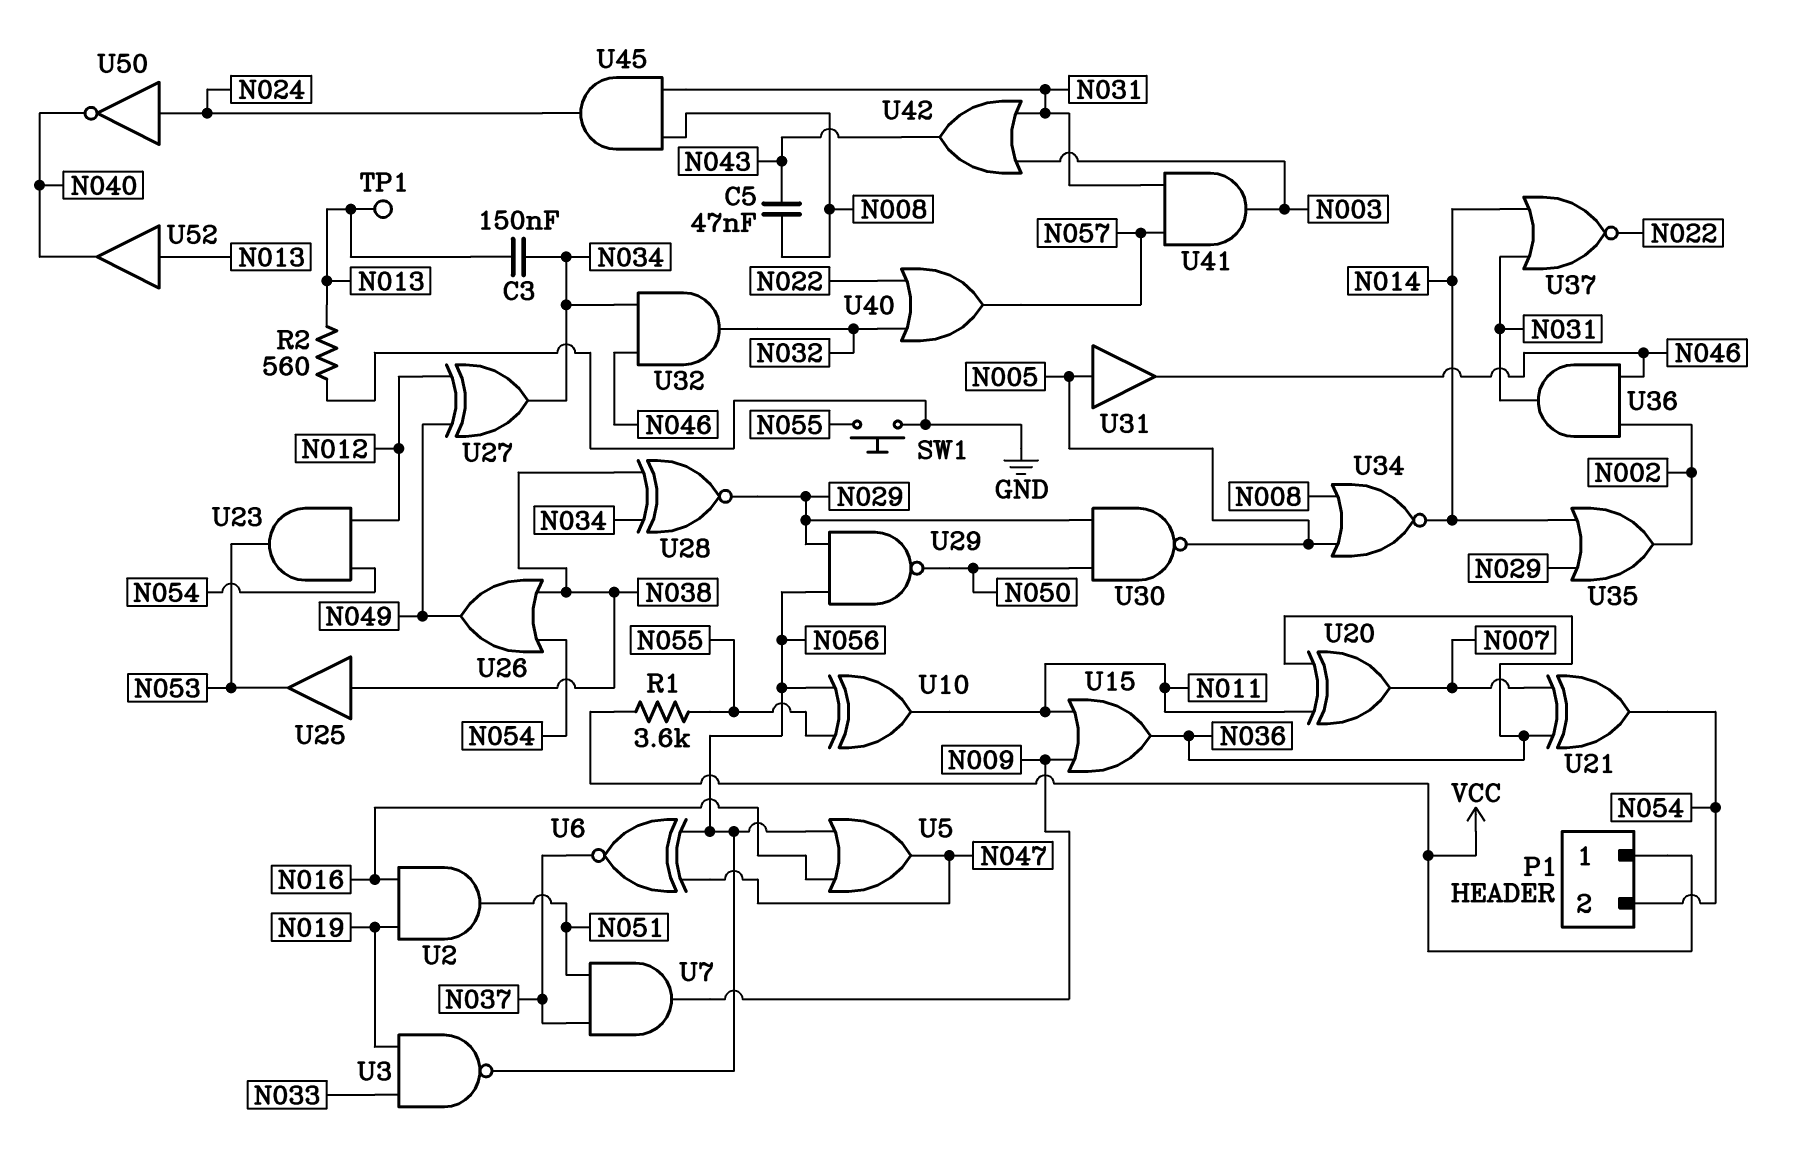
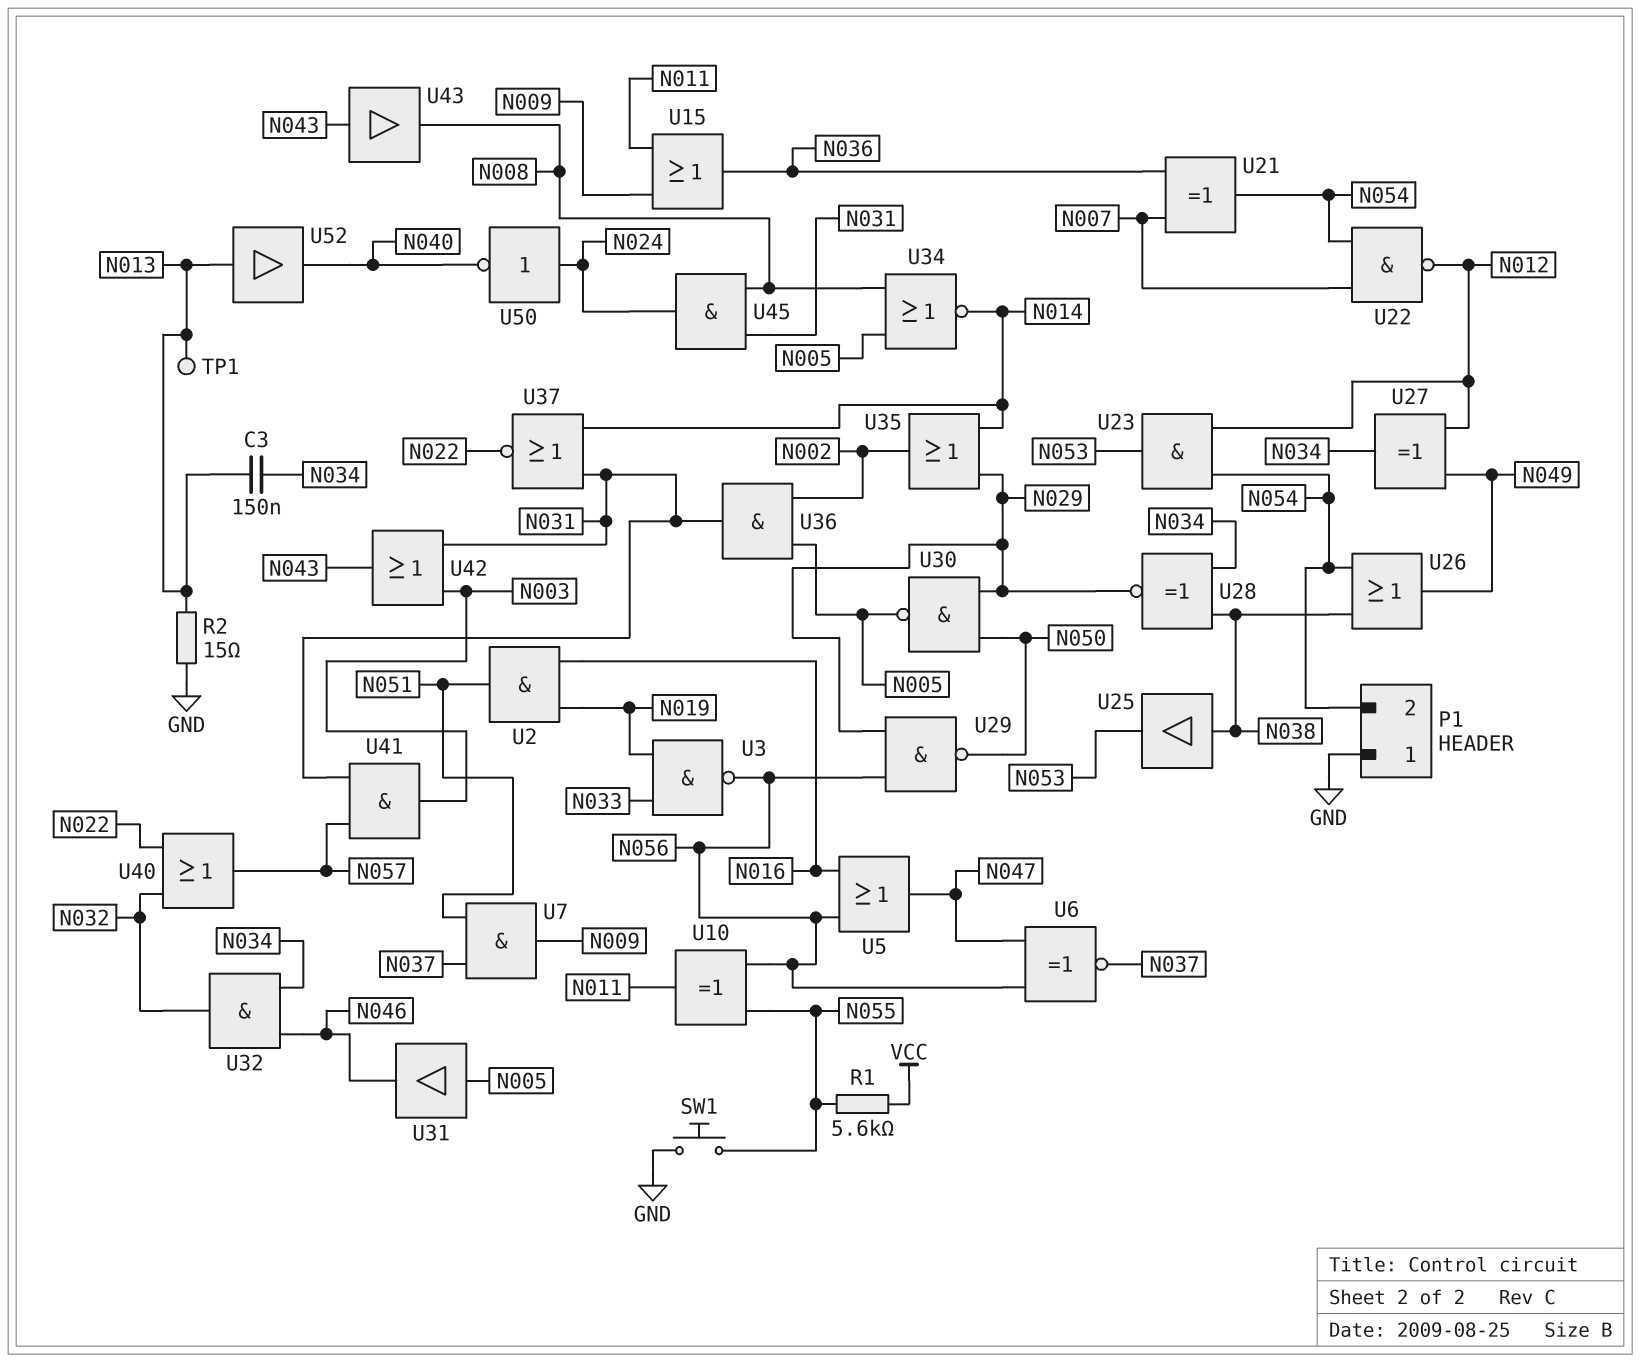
C5: 47nF (N008, N043) -> none
P1 pin 1: VCC -> GND
R1: 3.6k (N055, VCC) -> 5.6k (N055, VCC)
R2: 560 (GND, N013) -> 15 (GND, N013)
U20: XOR (in N011, in N036, out N007) -> none
U22: none -> NAND (in N007, in N054, out N012)
U36: AND (in N002, in N046, out N031) -> AND (in N002, in N005, out N031)
U43: none -> buffer (in N043, out N008)

